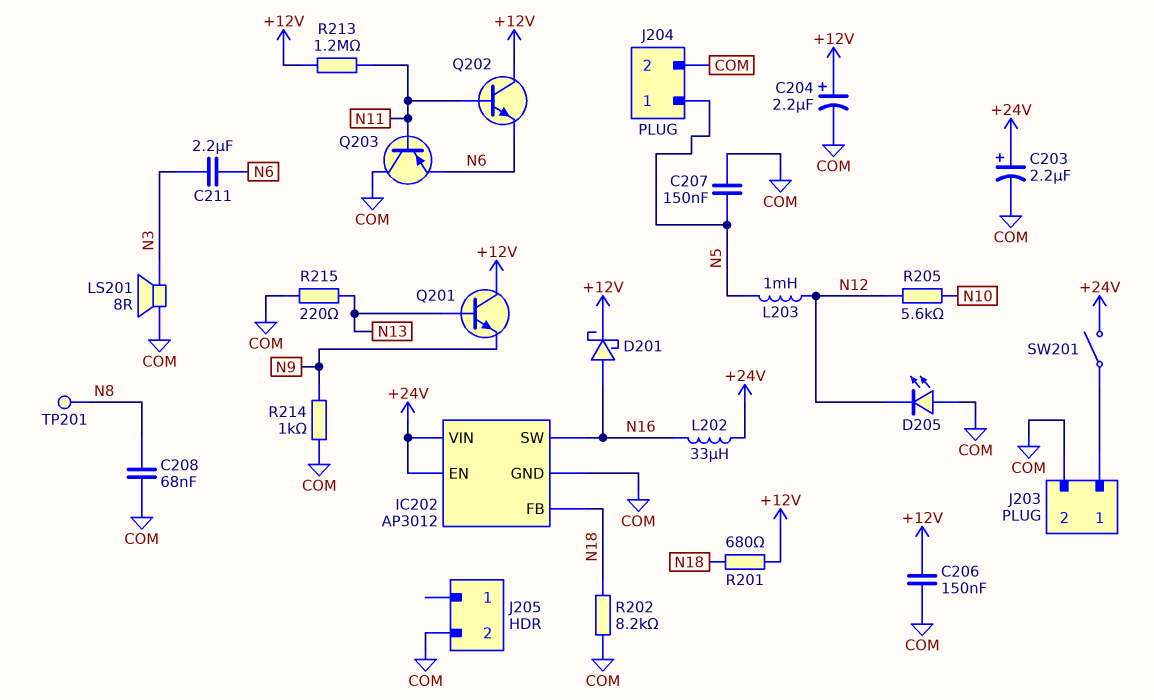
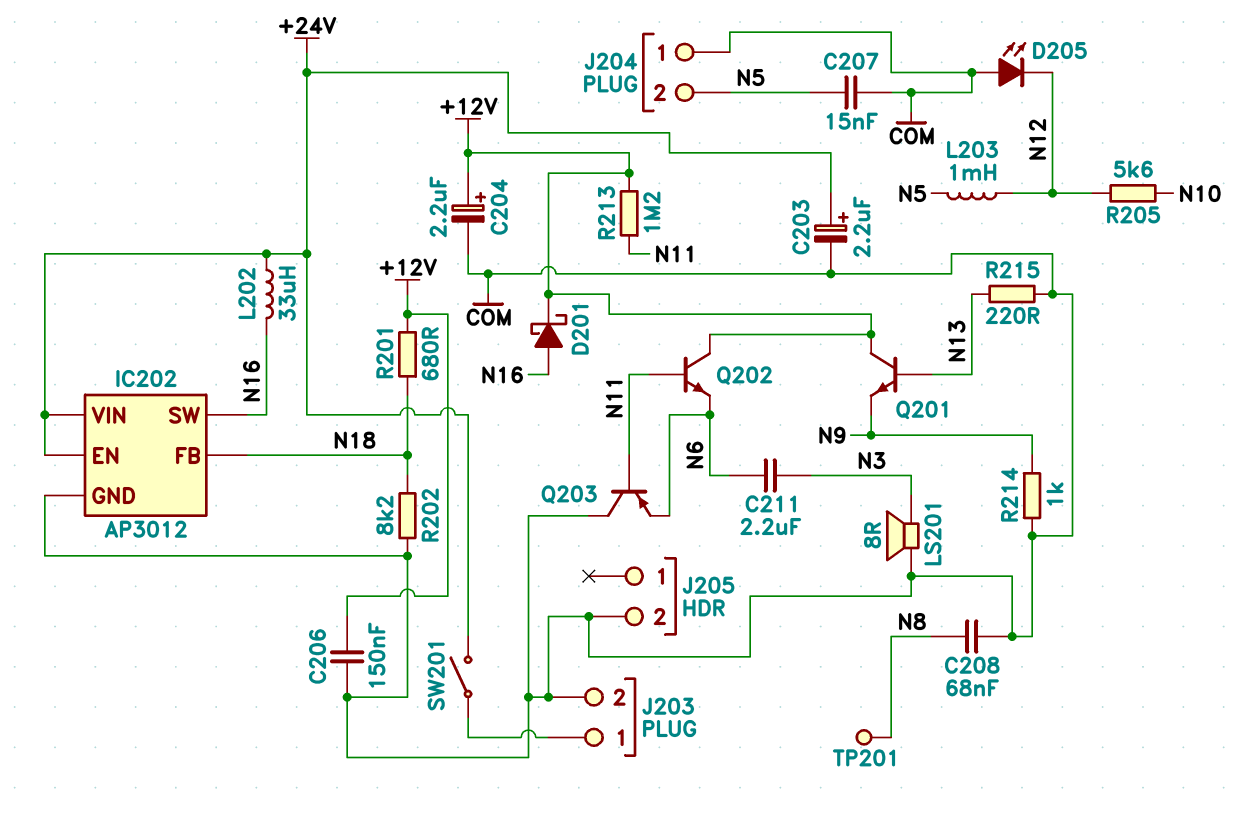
C207: 150nF (COM, N5) -> 15nF (COM, N5)
J204 pin 1: N5 -> COM
J204 pin 2: COM -> N5

